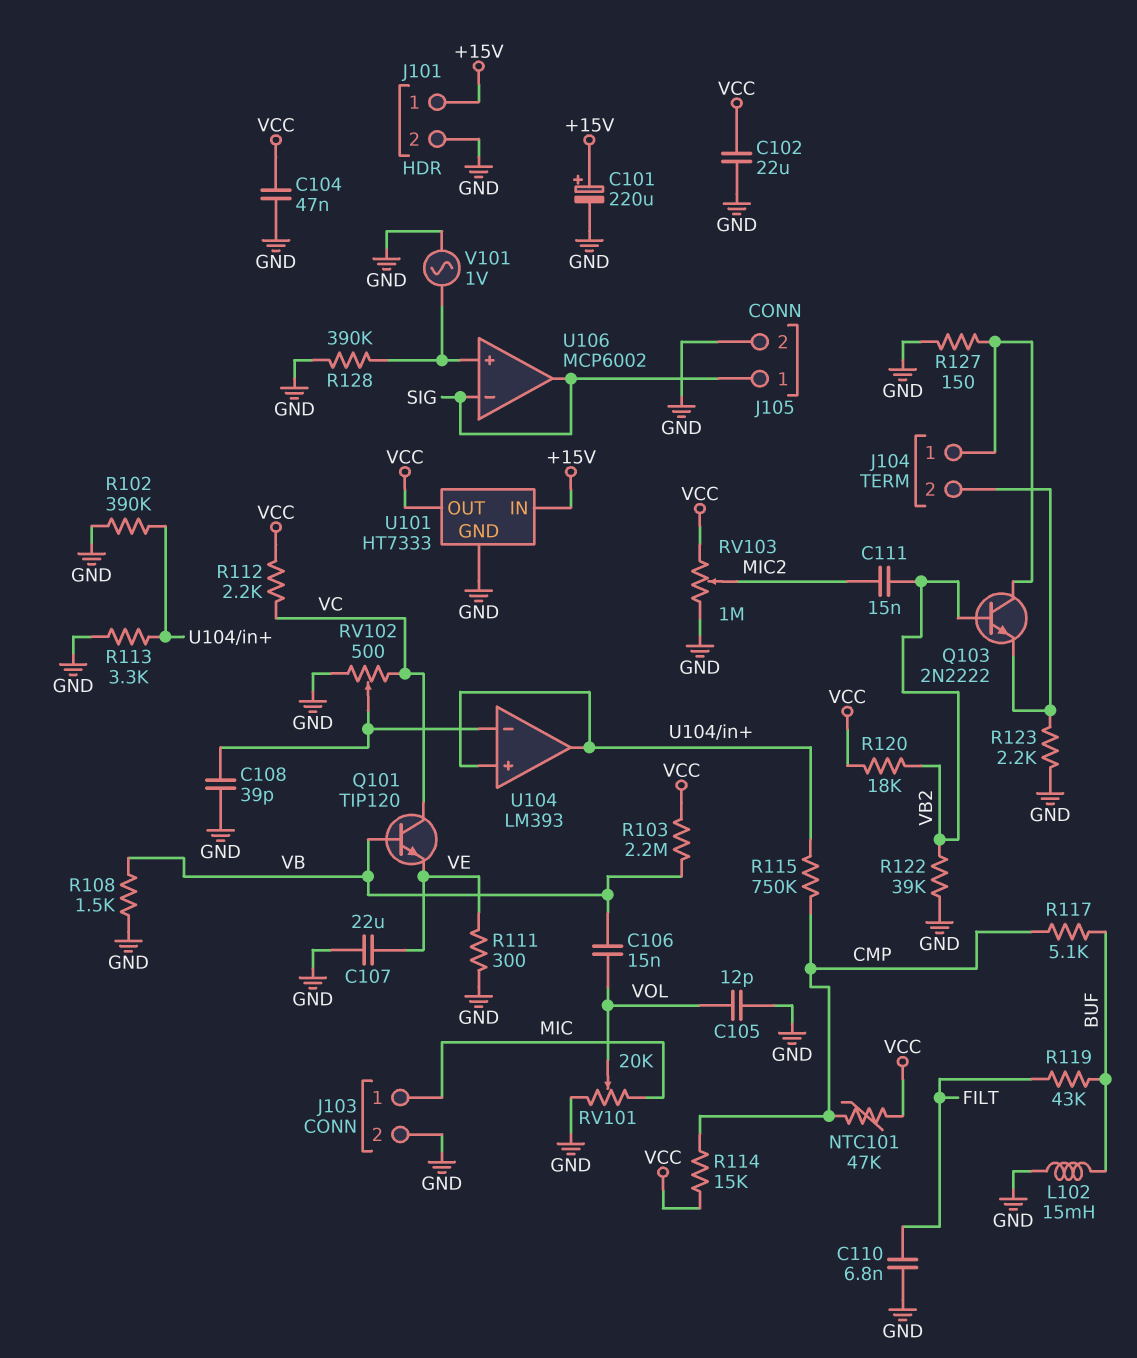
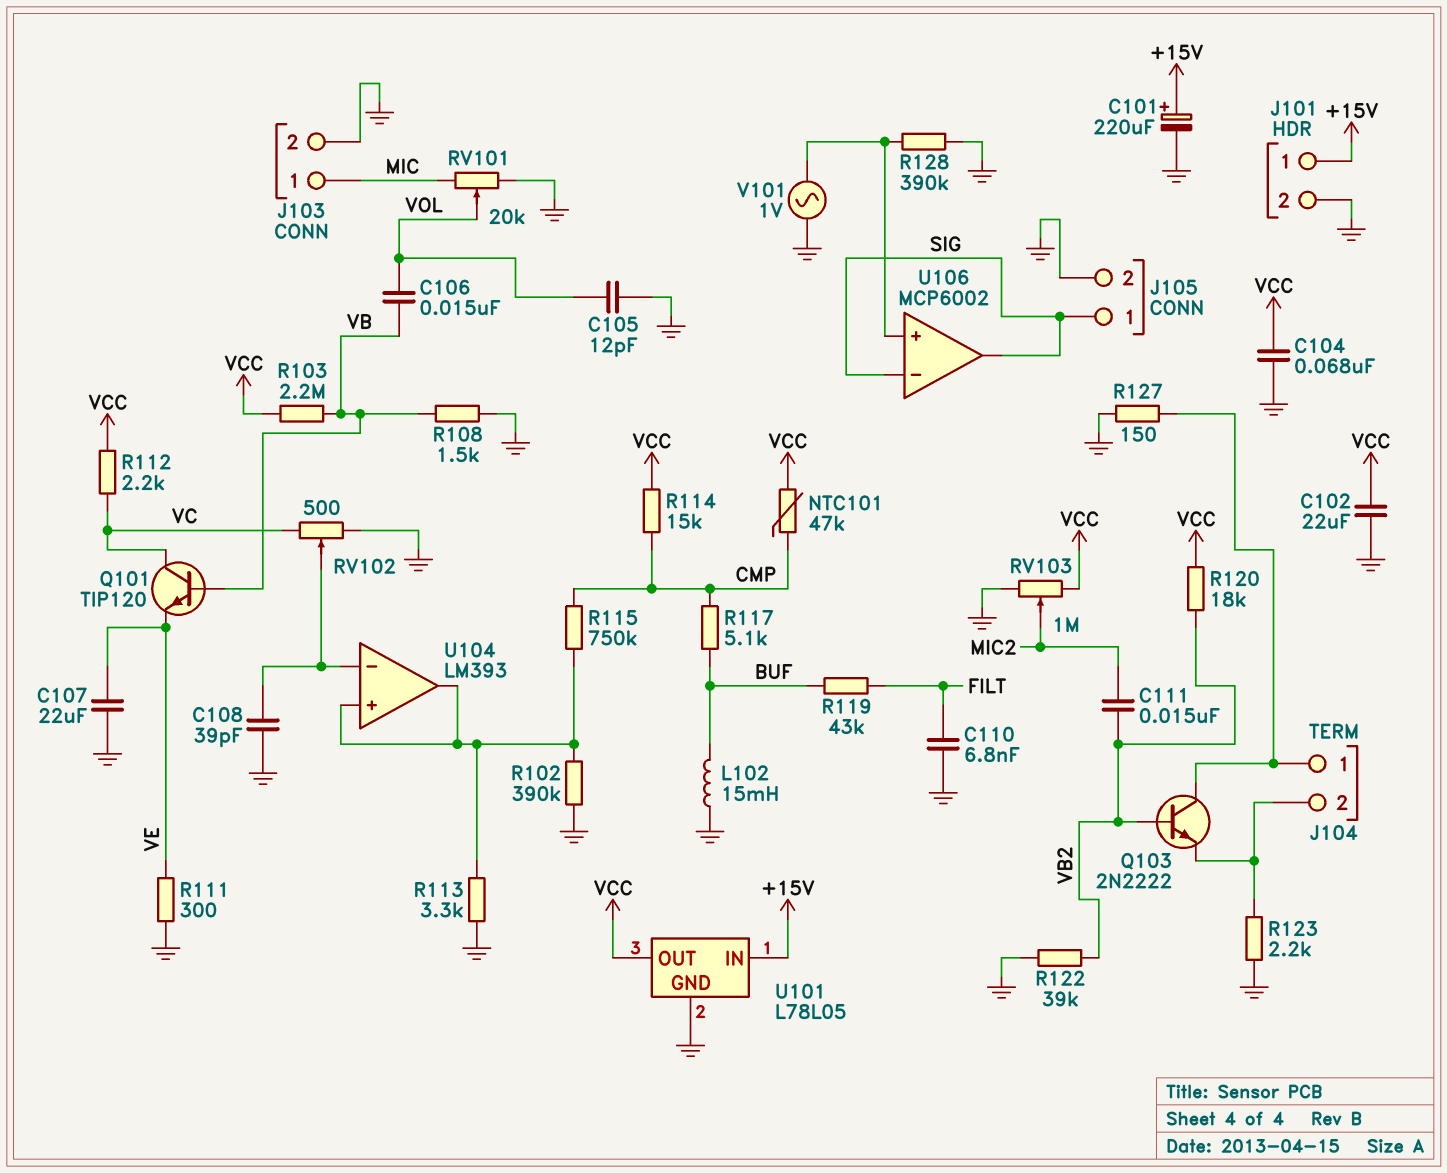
C104: 47nF (GND, VCC) -> 68nF (GND, VCC)
U101: HT7333 -> L78L05

